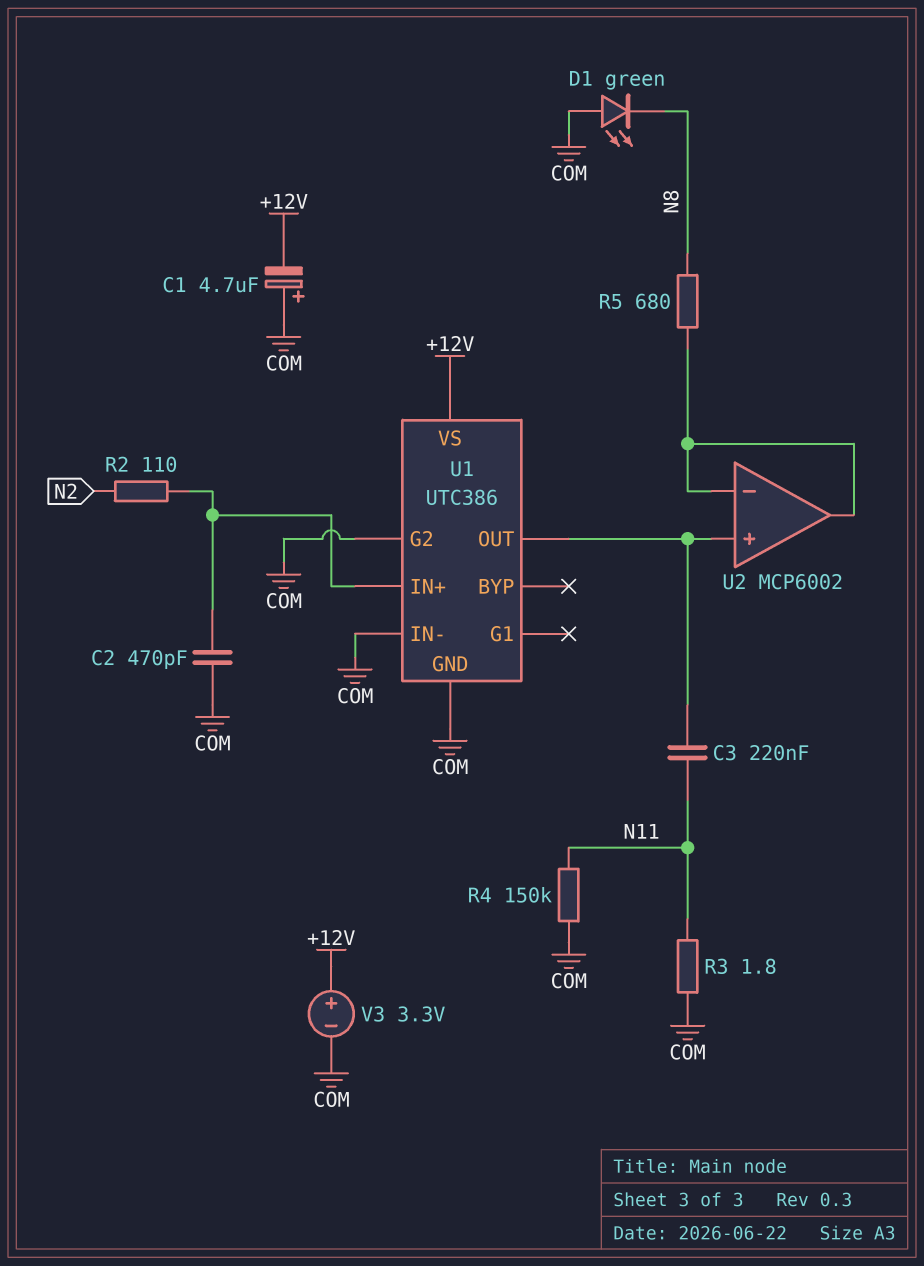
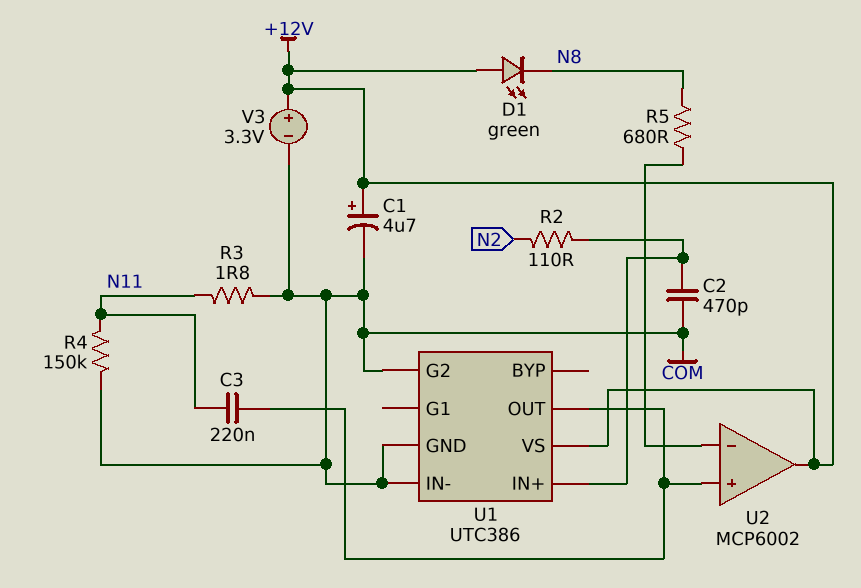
C1: 4.7uF (plus COM, minus +12V) -> 4.7uF (plus +12V, minus COM)
D1: LED green (A COM, K N8) -> LED green (A +12V, K N8)
U2 pin out: U2/in- -> +12V

